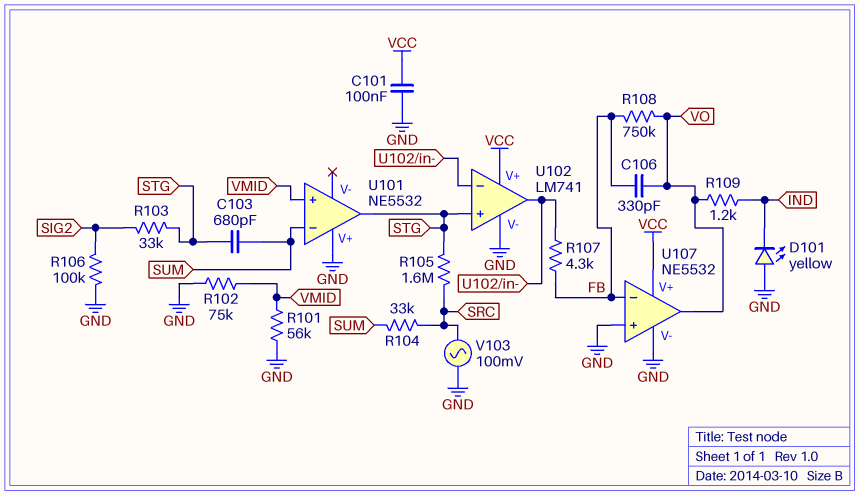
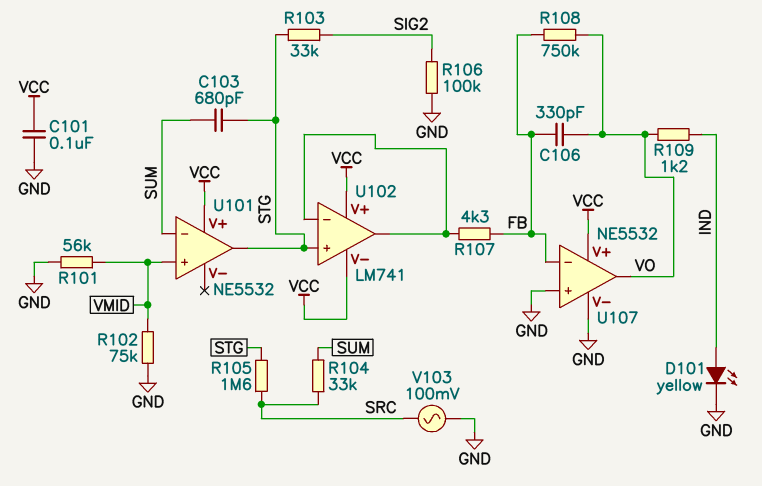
D101: LED yellow (A GND, K IND) -> LED yellow (A IND, K GND)
U101 pin V+: GND -> VCC
U102 pin V-: GND -> VCC

